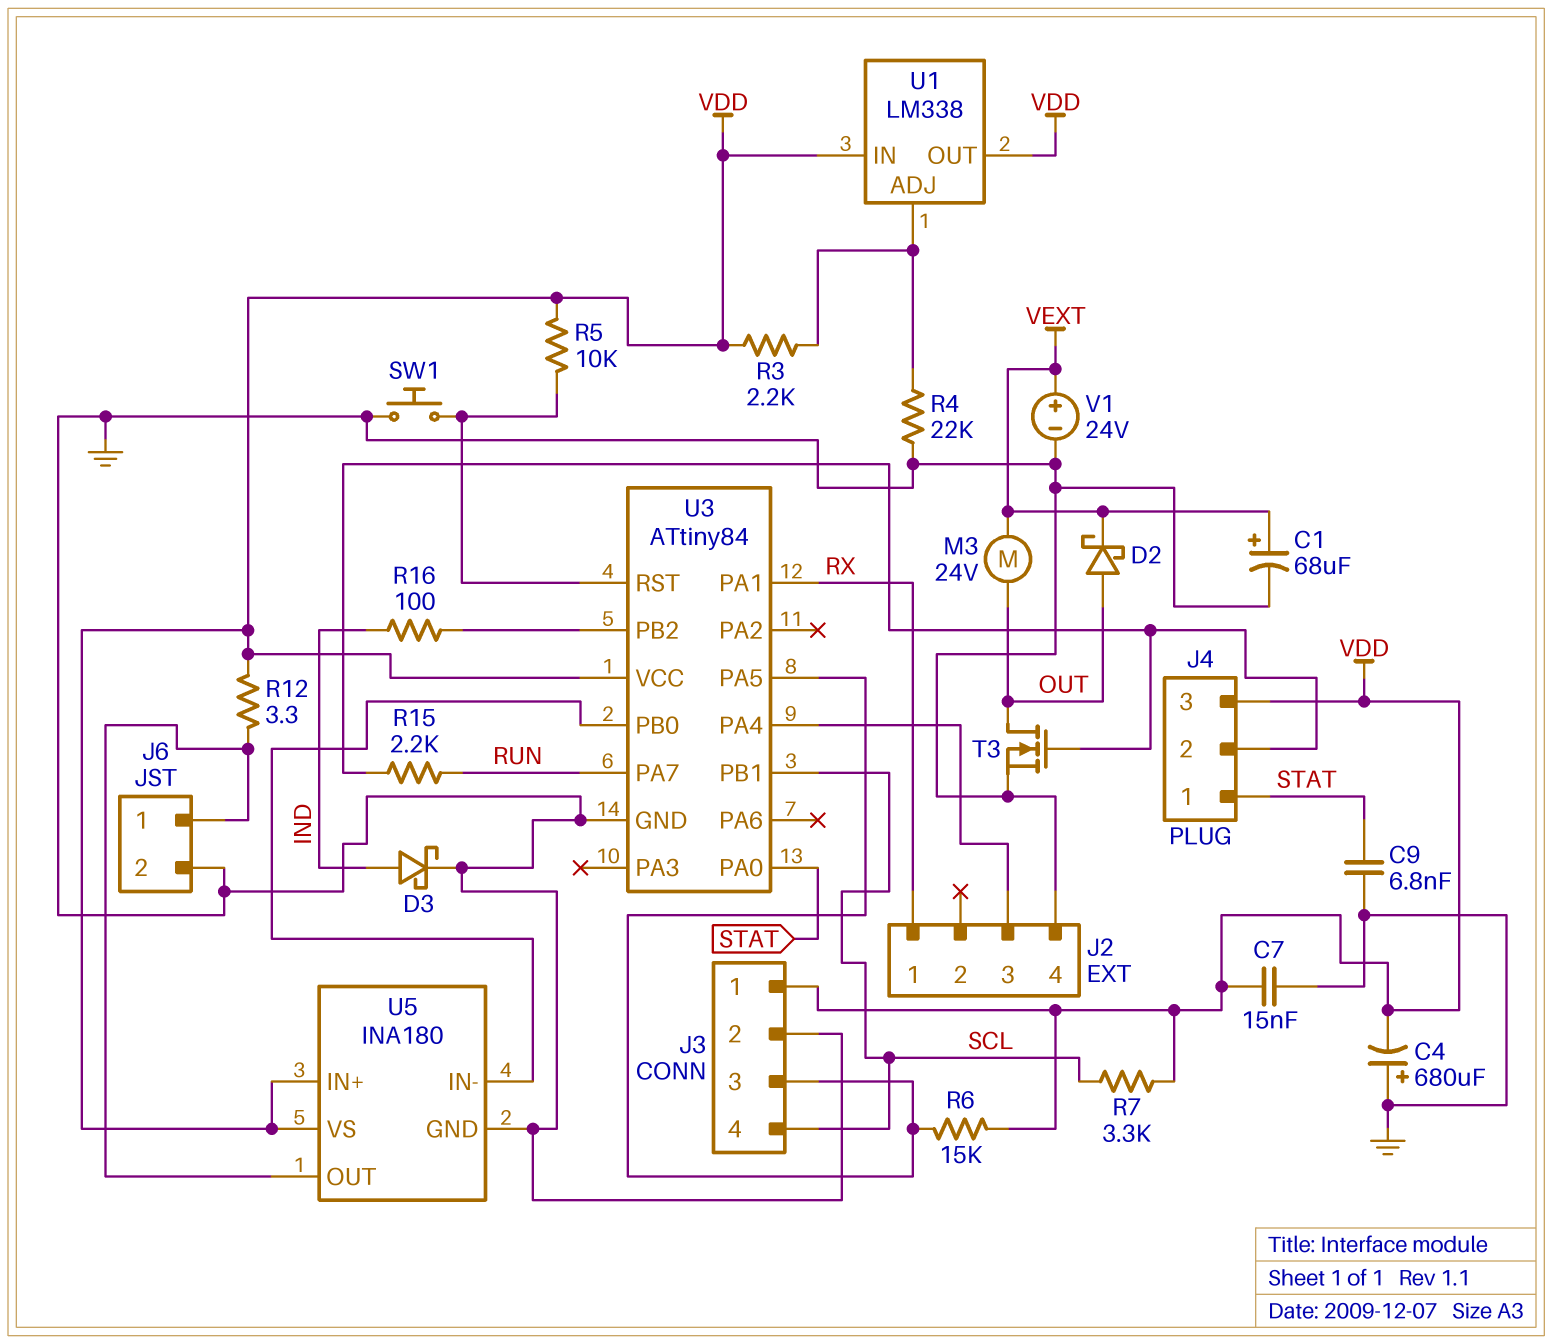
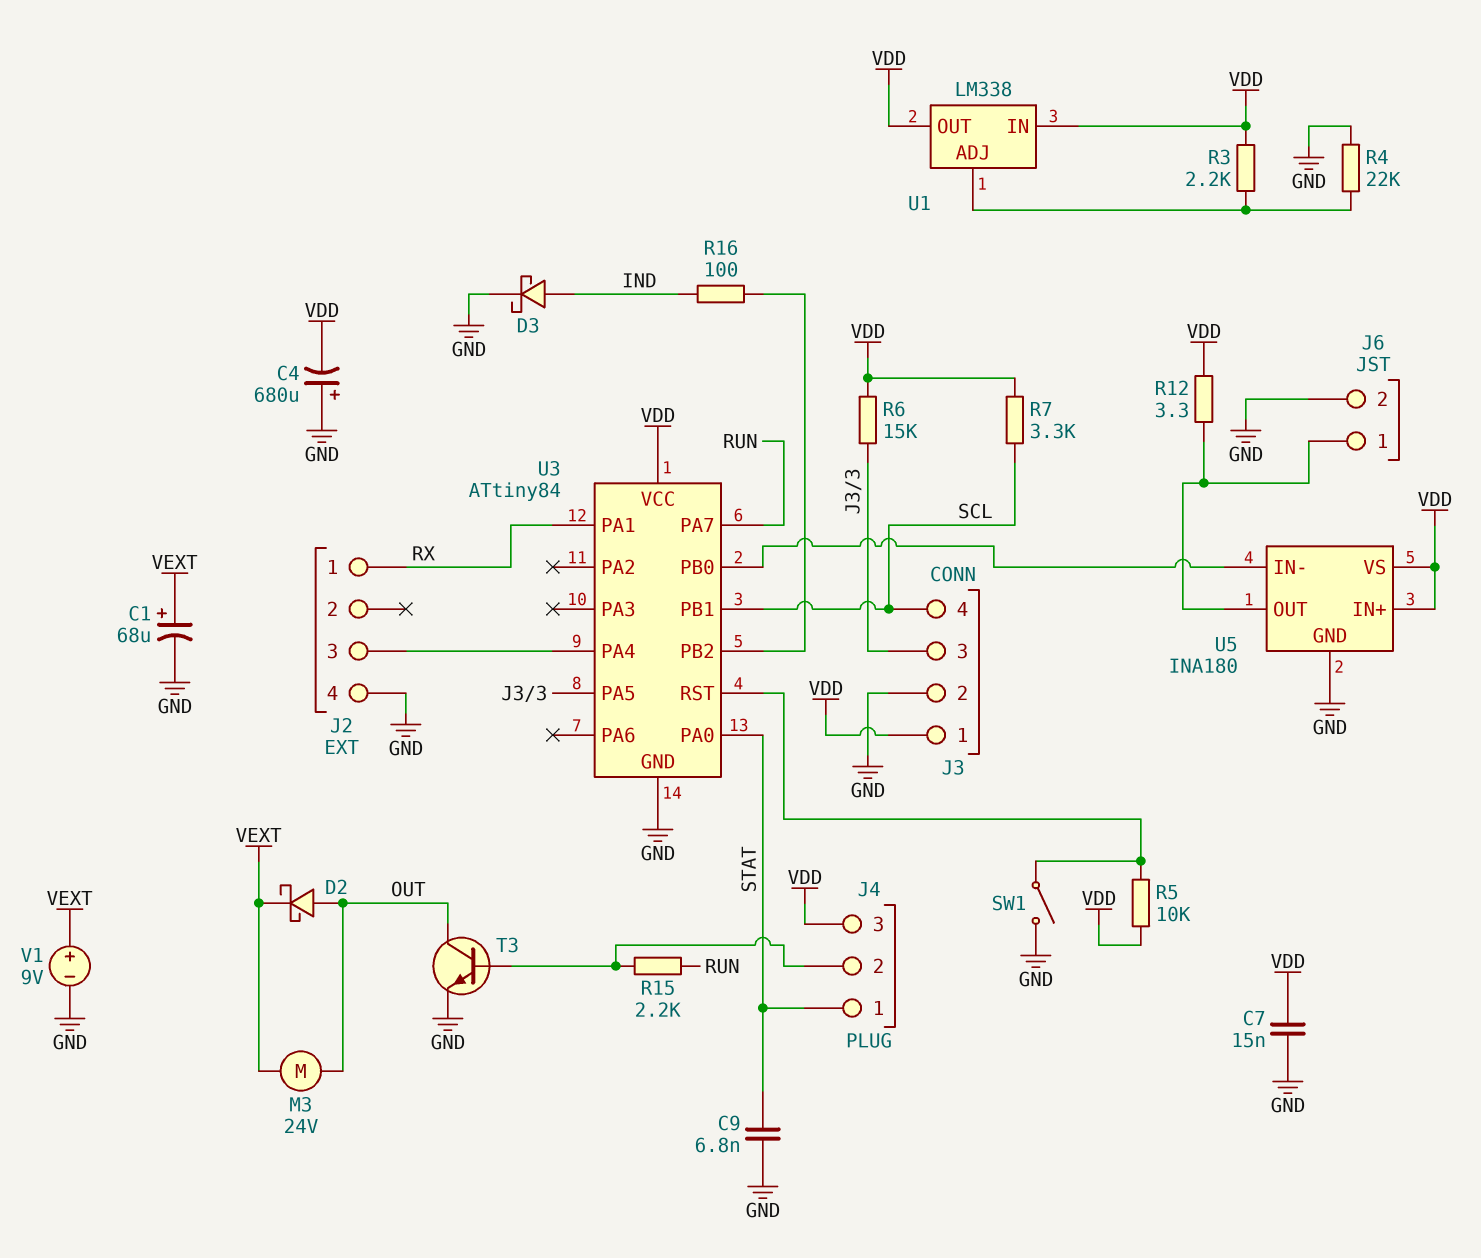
SW1: button (GND, U3/RST) -> switch (GND, U3/RST)
T3: NMOS (G J4/2, D OUT, S GND) -> NPN (B J4/2, C OUT, E GND)
V1: 24V (plus VEXT, minus GND) -> 9V (plus VEXT, minus GND)

